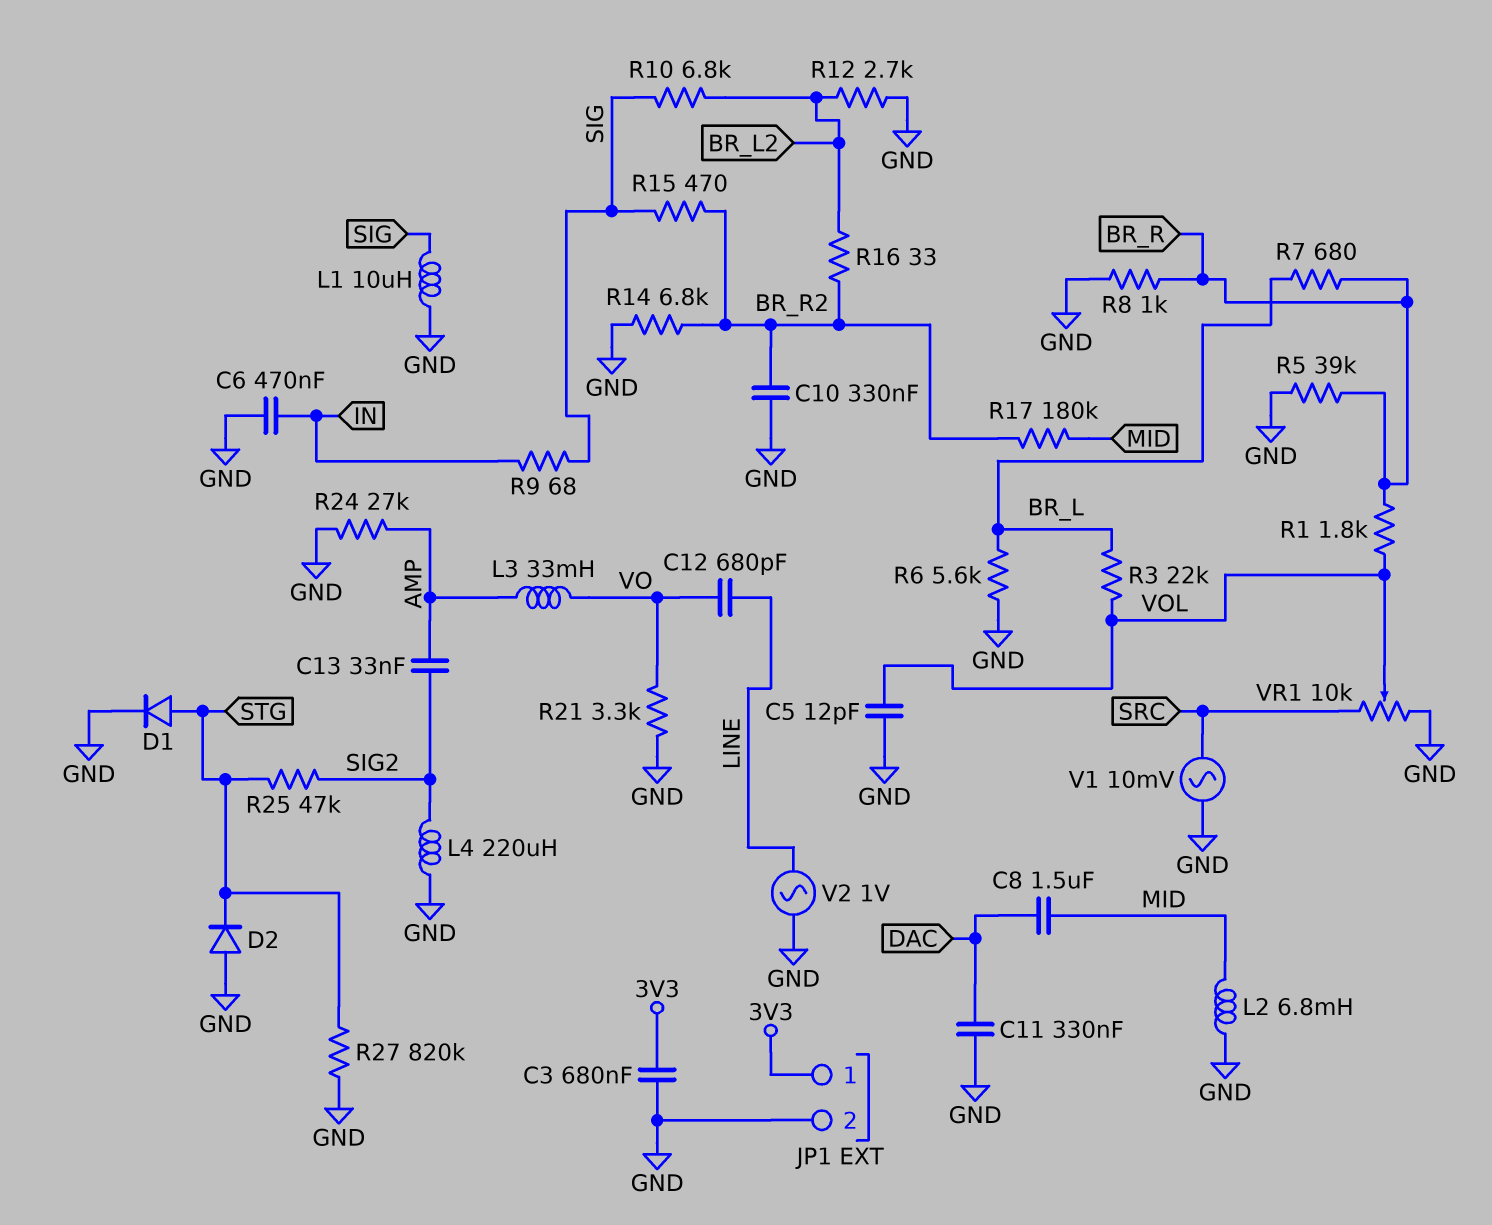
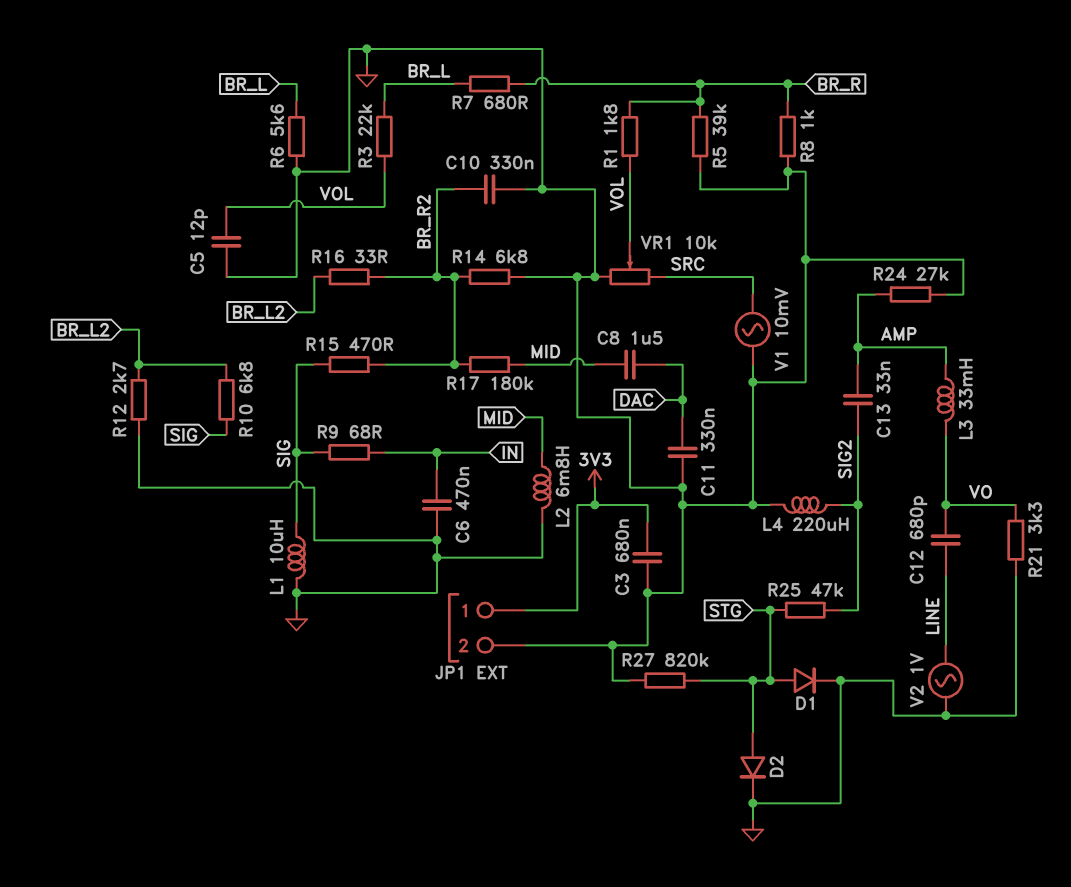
D2: diode (A GND, K STG) -> diode (A STG, K GND)

